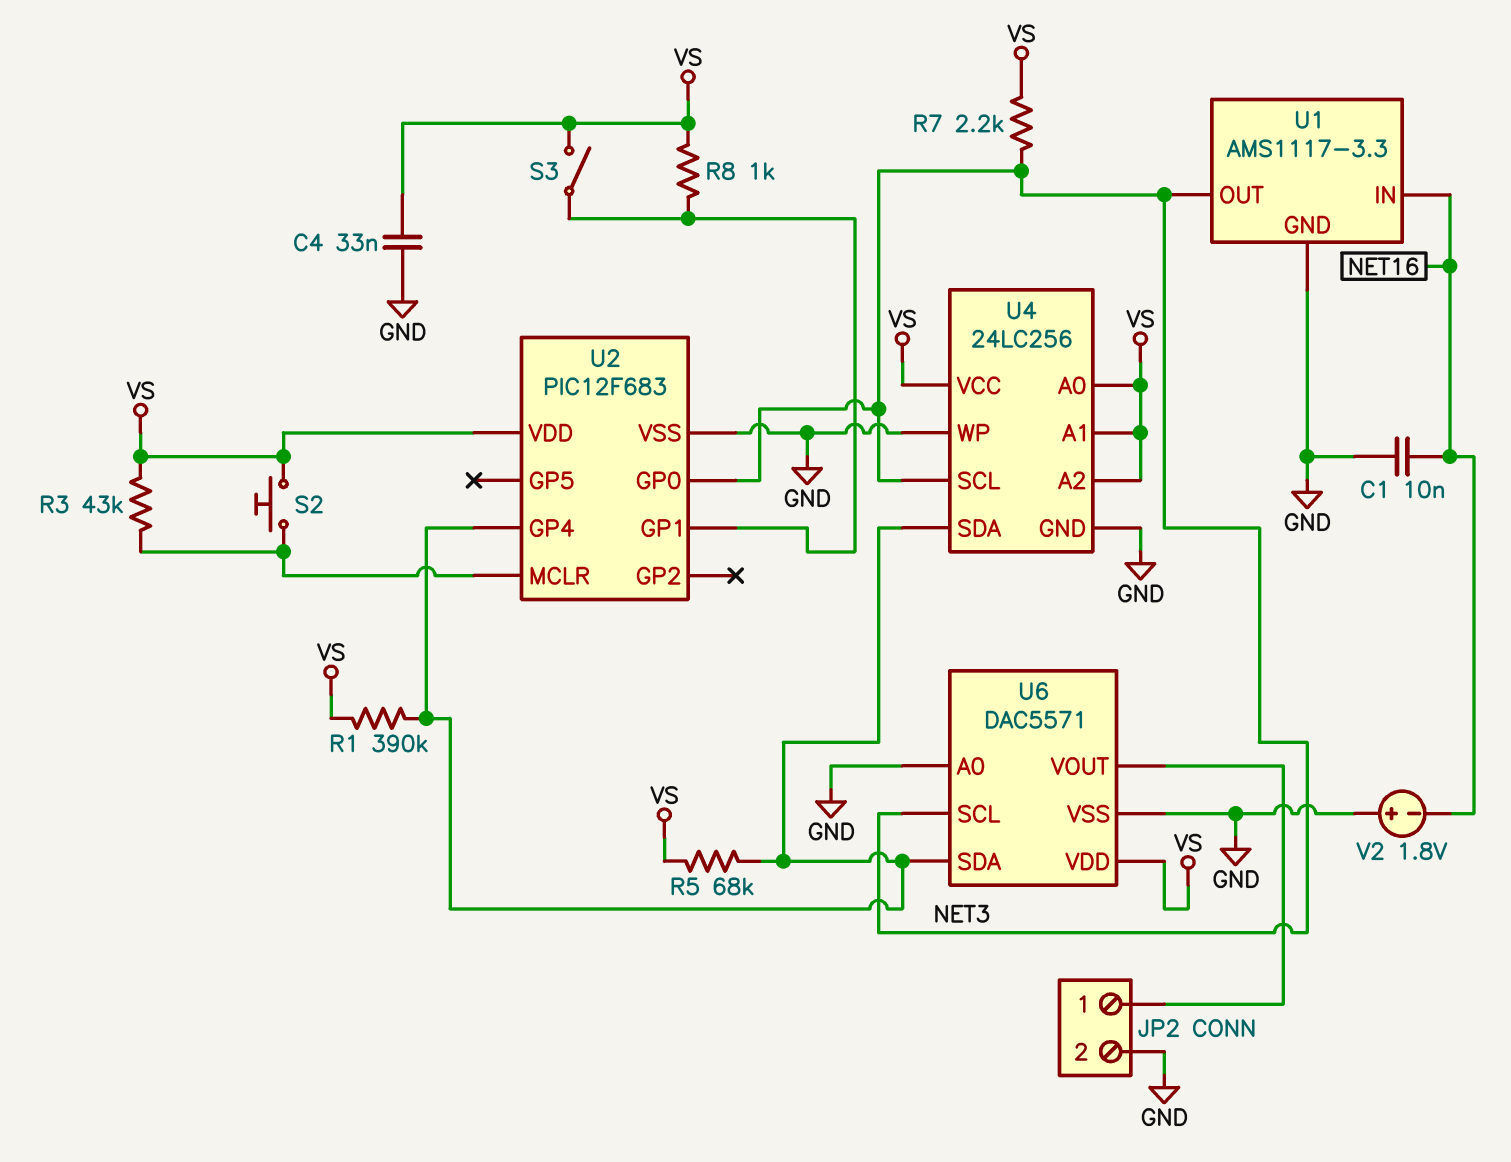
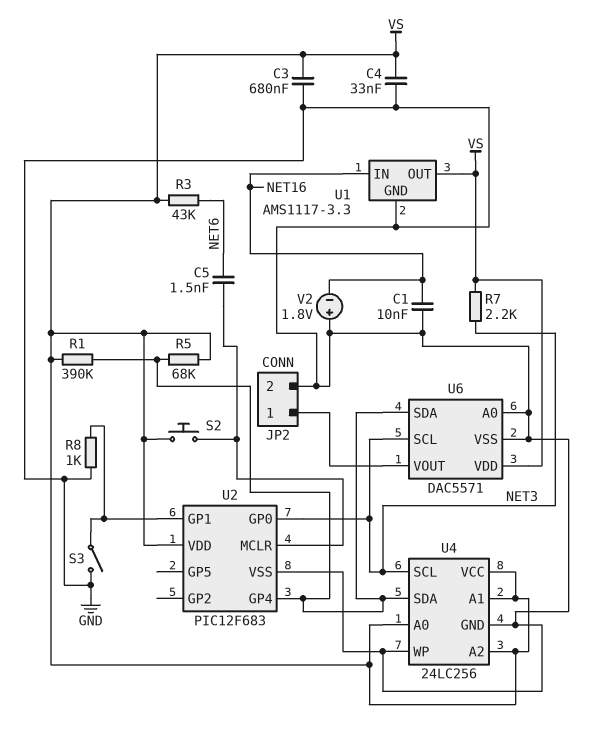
C3: none -> 680nF (GND, VS)
C5: none -> 1.5nF (NET6, U2/MCLR)
R3: 43k (U2/MCLR, VS) -> 43k (NET6, VS)
R8: 1k (U2/GP1, VS) -> 1k (GND, U2/GP1)
S3: switch (U2/GP1, VS) -> switch (GND, U2/GP1)
U1 pin OUT: NET3 -> VS

